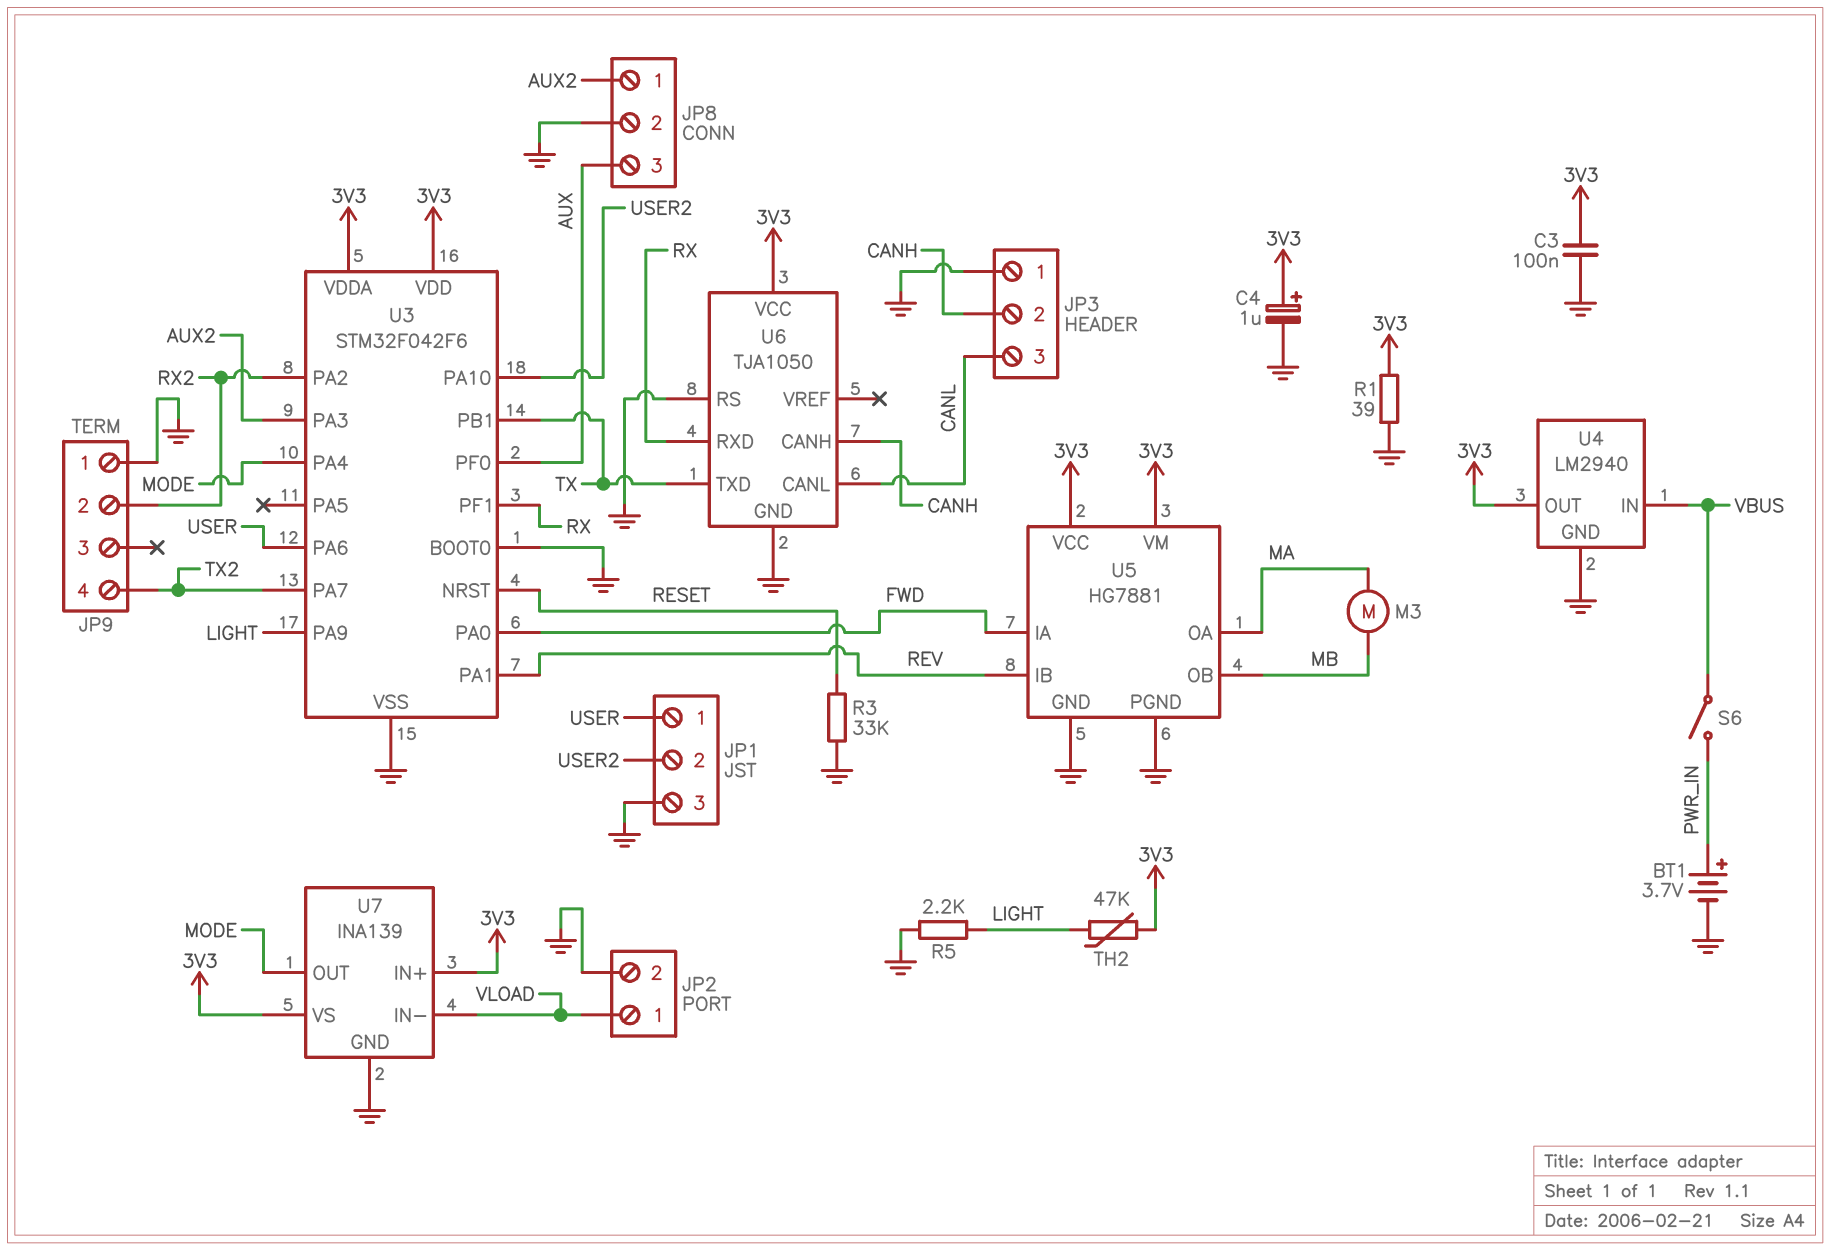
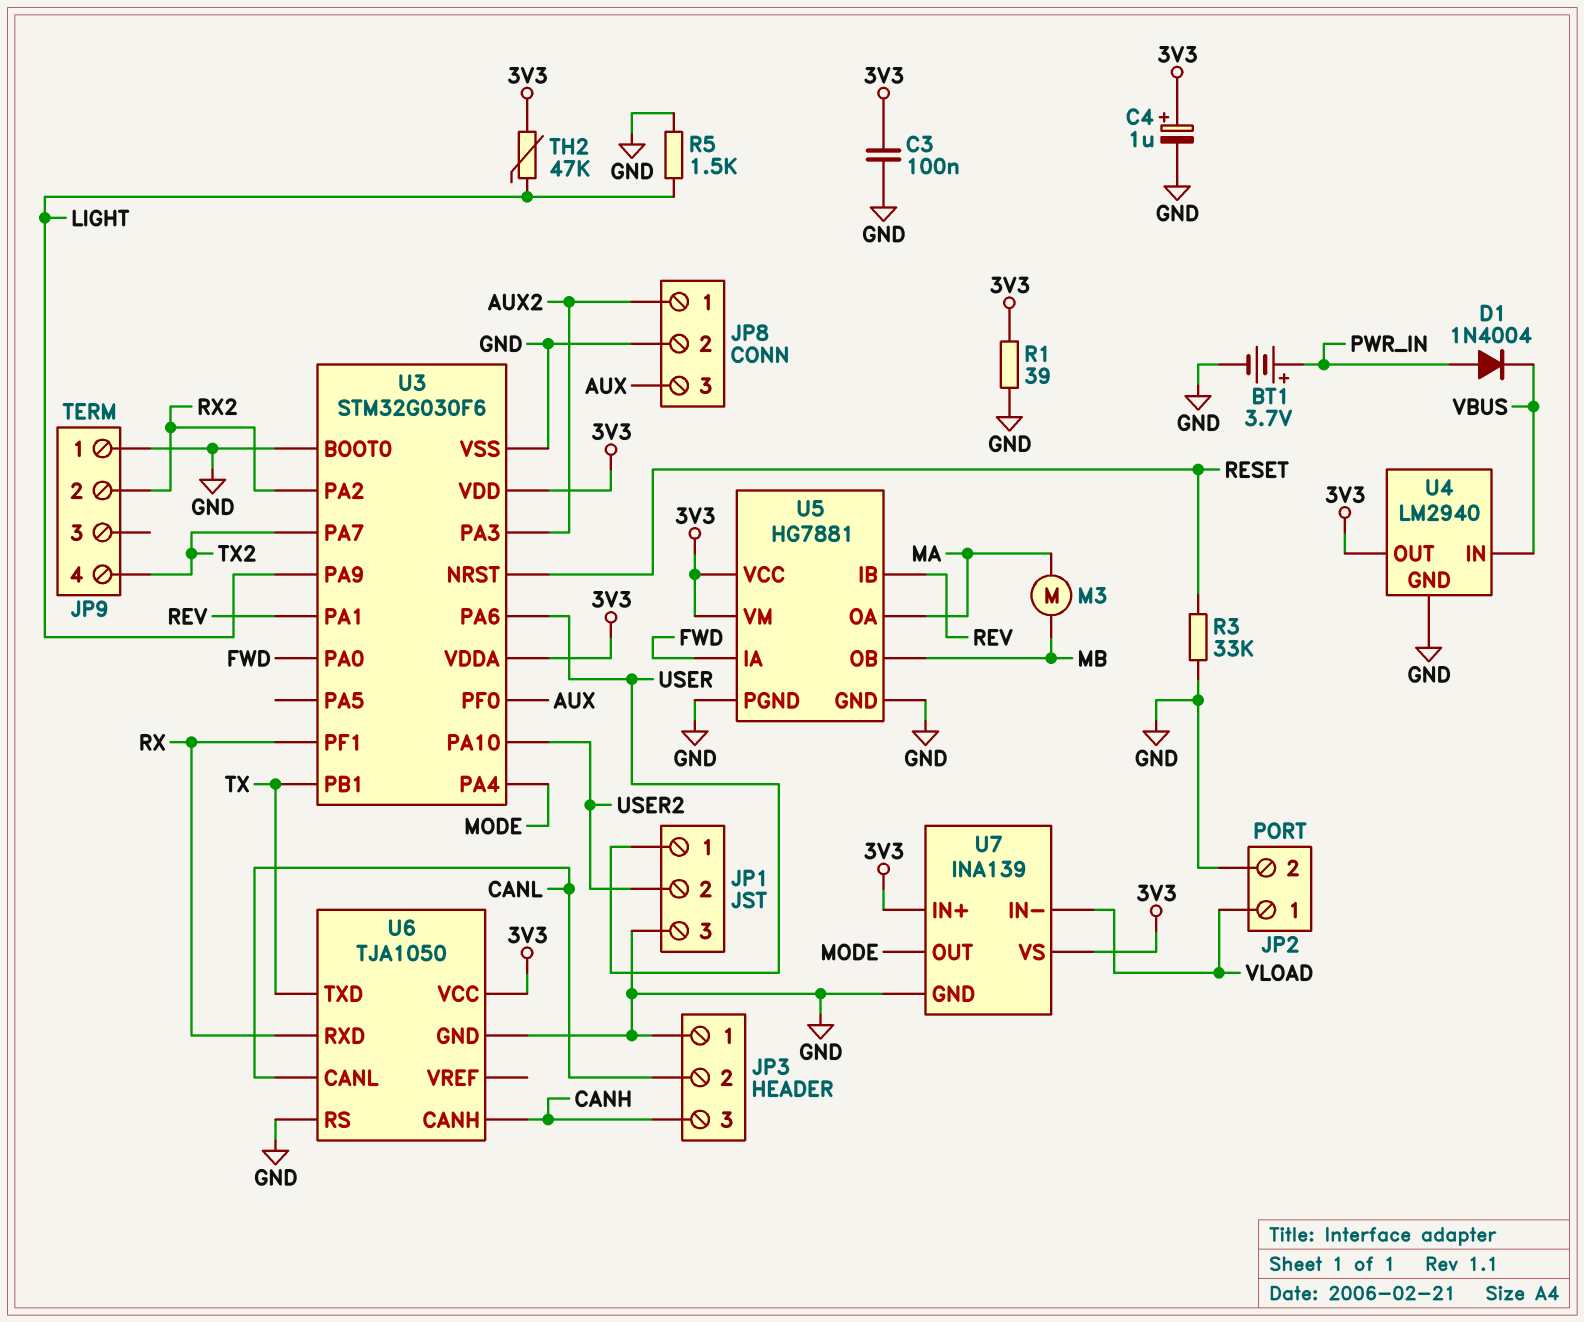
D1: none -> diode 1N4004 (A PWR_IN, K VBUS)
JP3 pin 2: CANH -> CANL
JP3 pin 3: CANL -> CANH
R5: 2.2k (GND, LIGHT) -> 1.5k (GND, LIGHT)
S6: switch (PWR_IN, VBUS) -> none
U3: STM32F042F6 -> STM32G030F6

